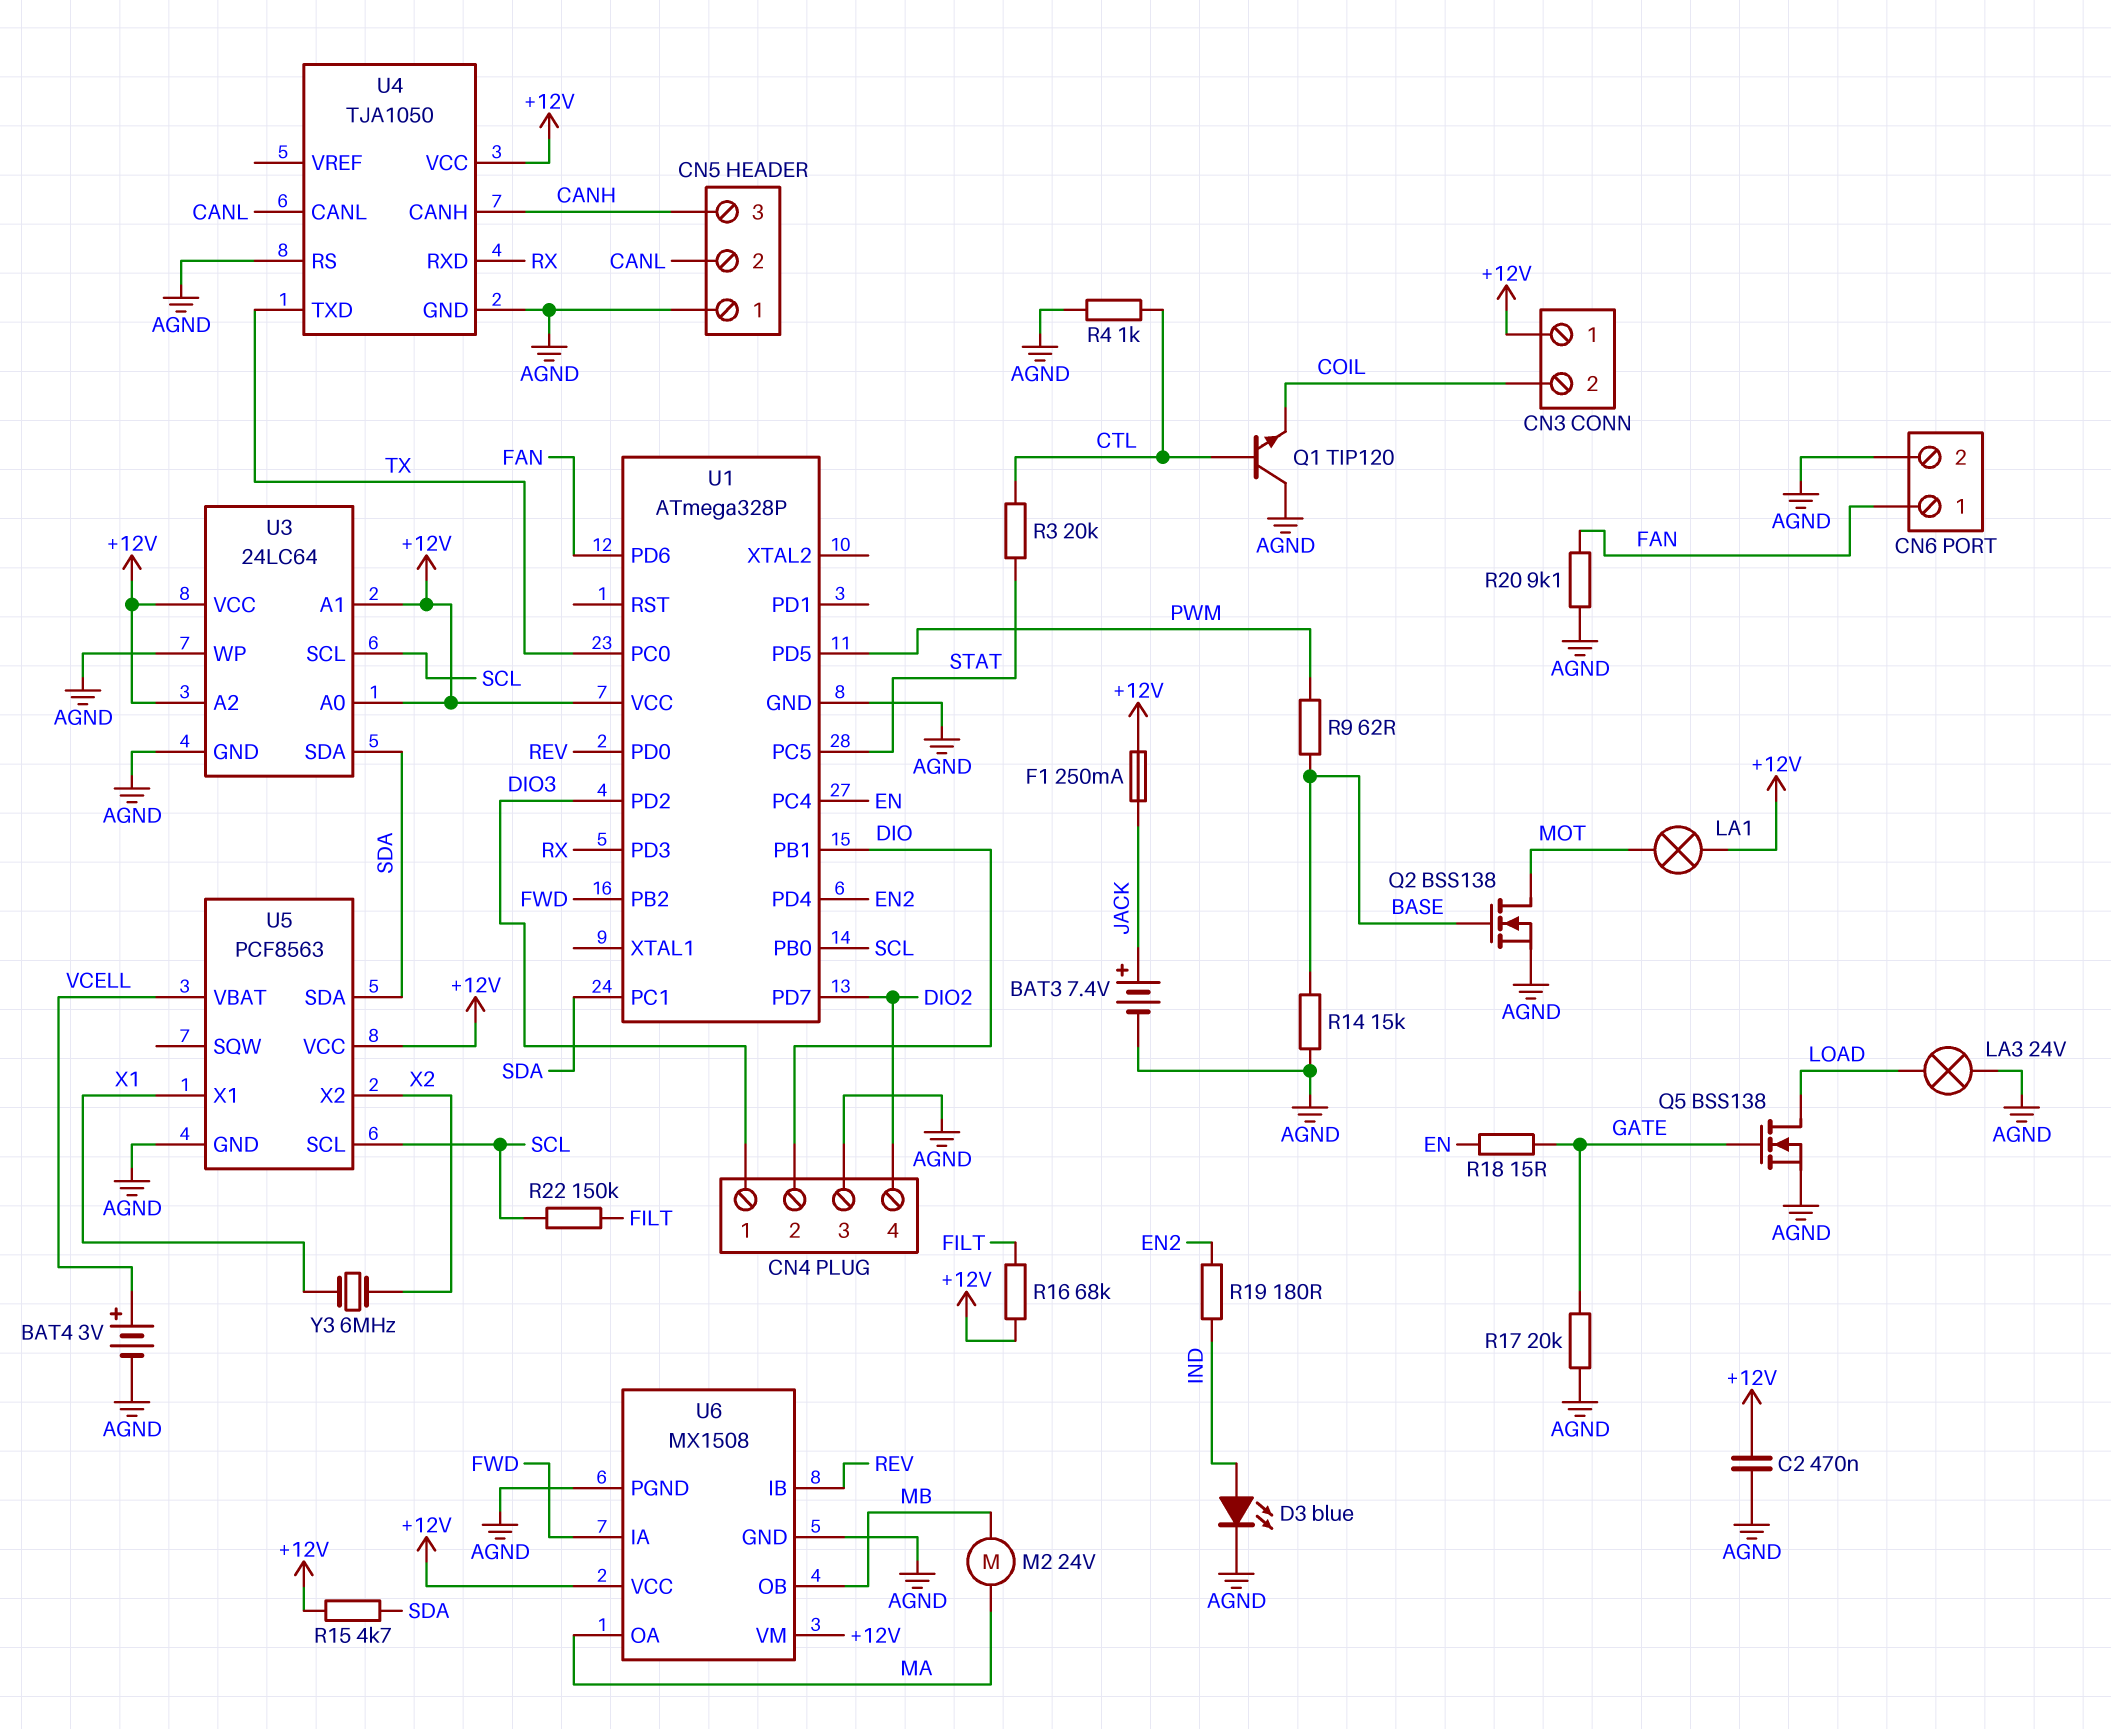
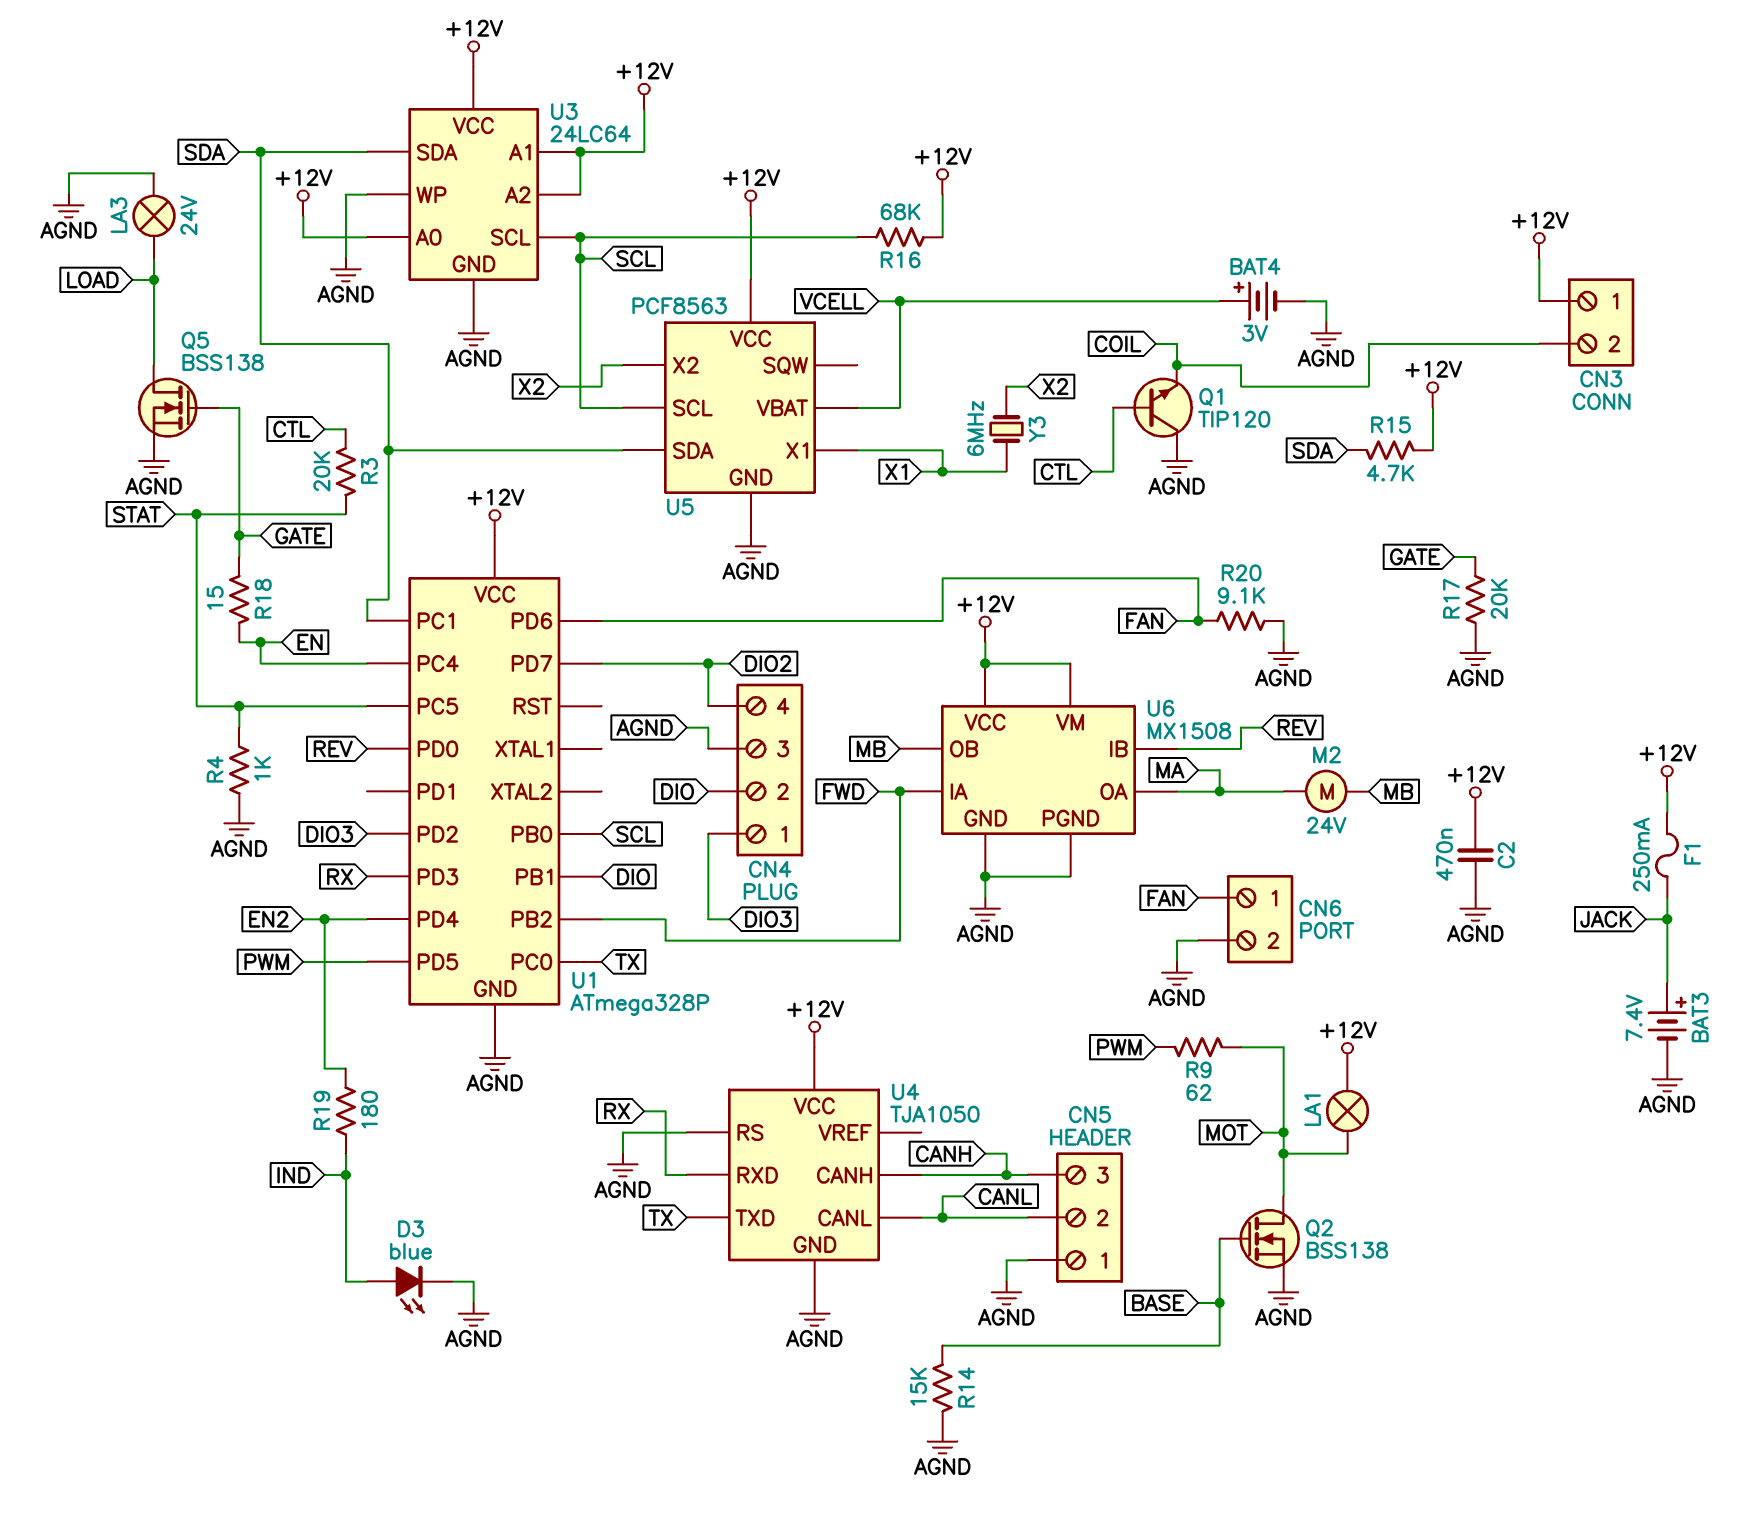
R4: 1k (AGND, CTL) -> 1k (AGND, STAT)
R9: 62 (BASE, PWM) -> 62 (MOT, PWM)
R16: 68k (+12V, FILT) -> 68k (+12V, SCL)
R22: 150k (FILT, SCL) -> none

